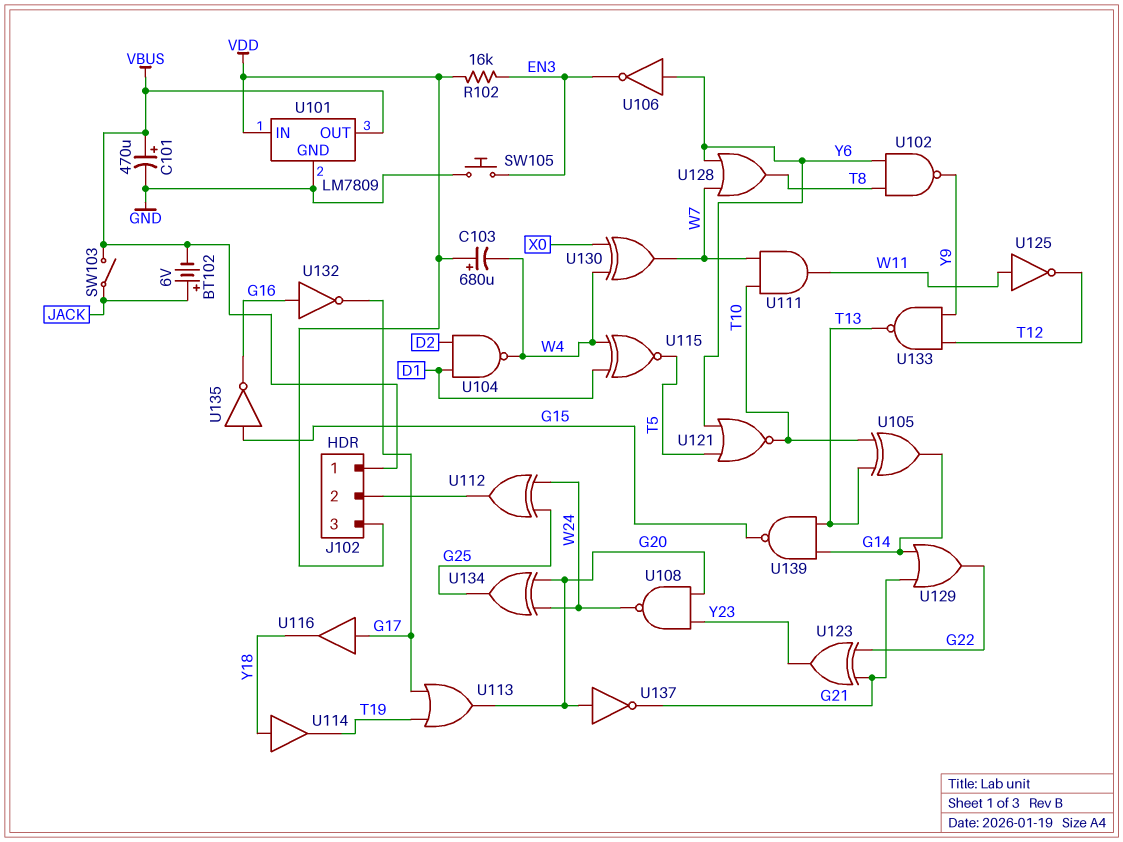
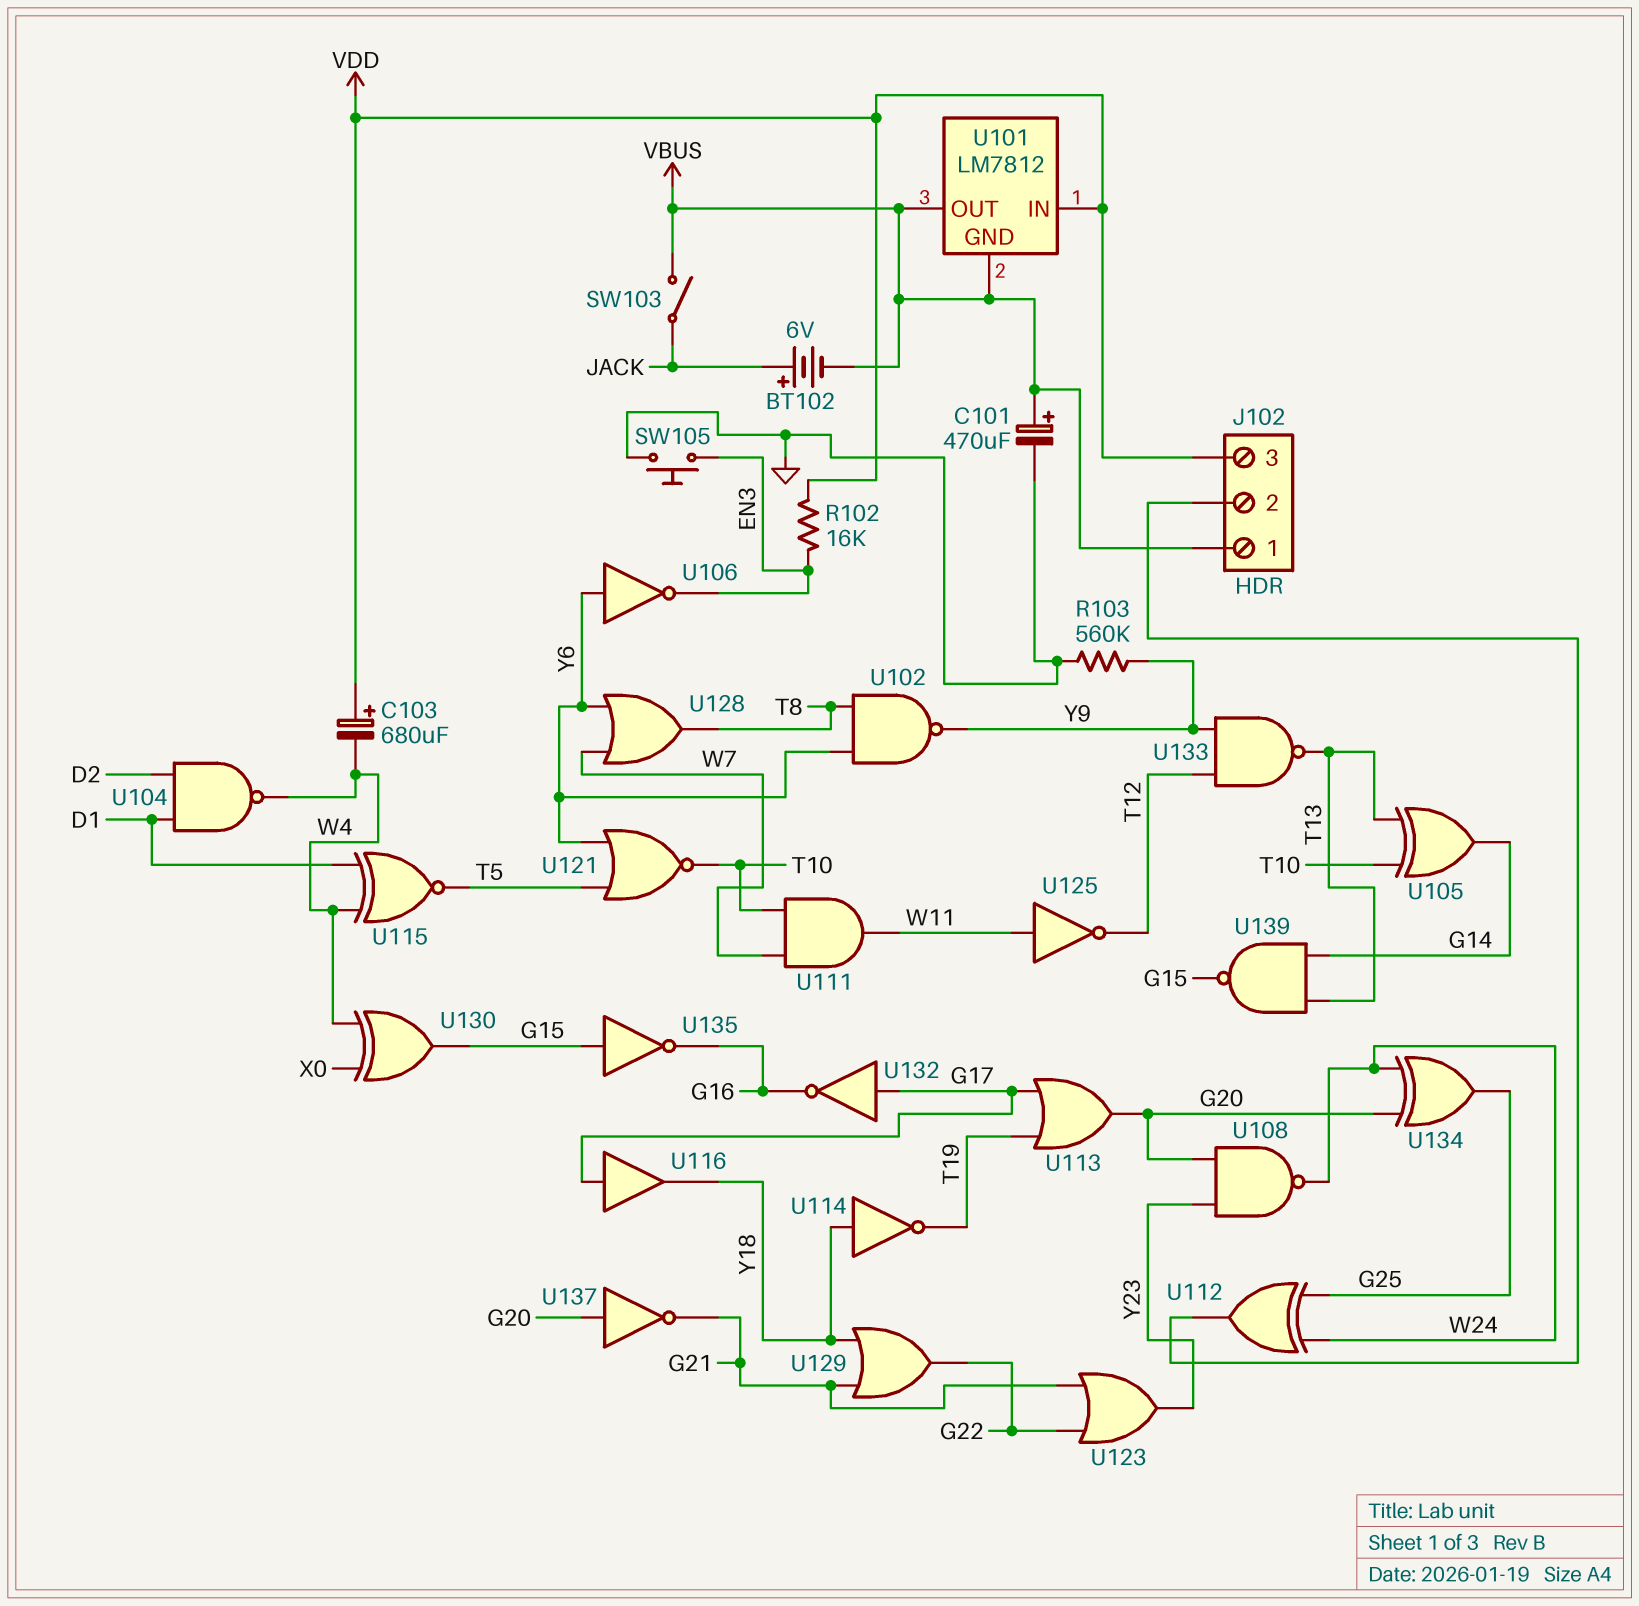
R103: none -> 560k (GND, Y9)
U101: LM7809 -> LM7812
U101 pin GND: GND -> VBUS
U114: buffer (in Y18, out T19) -> NOT (in Y18, out T19)
U123: XOR (in G21, in G22, out Y23) -> OR (in G21, in G22, out Y23)
U129: OR (in G14, in G21, out G22) -> OR (in G21, in Y18, out G22)
U130: XOR (in W4, in X0, out W7) -> XOR (in W4, in X0, out G15)
U132: NOT (in G16, out G17) -> NOT (in G17, out G16)

